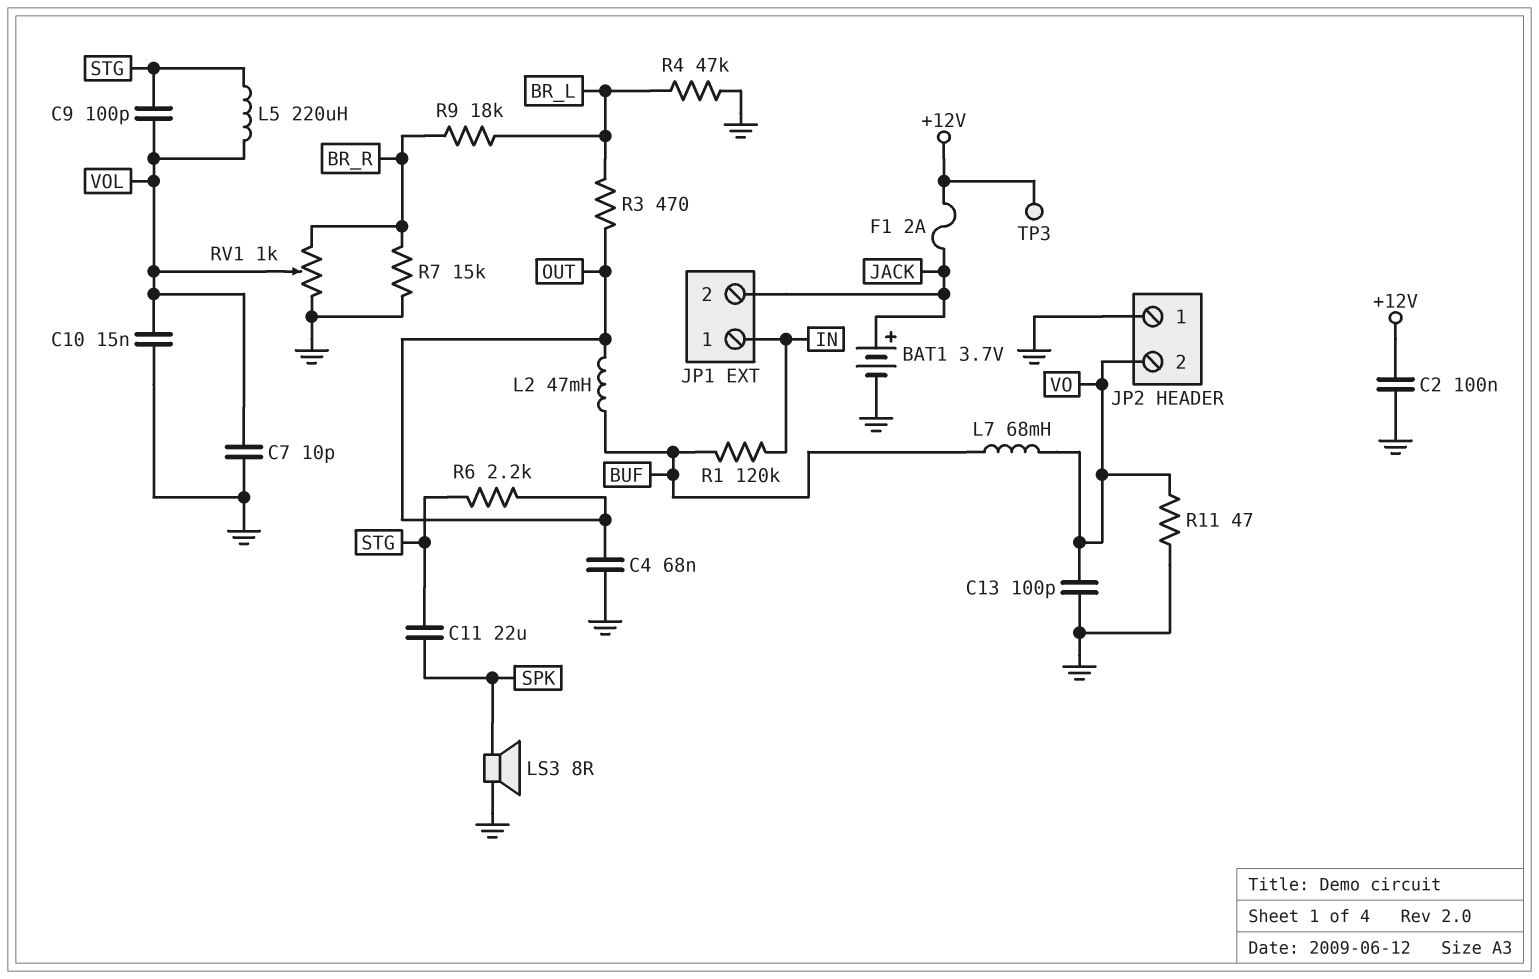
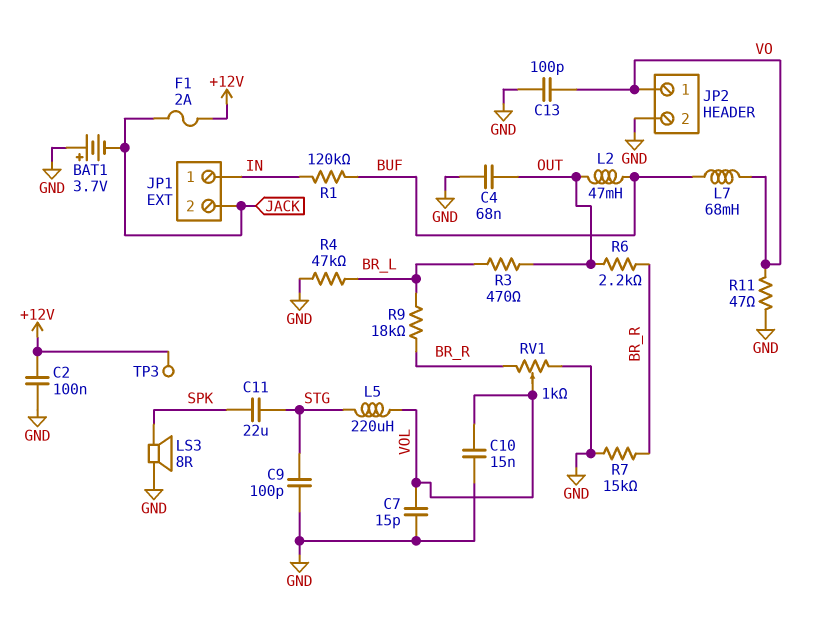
BAT1: 3.7V (plus JACK, minus GND) -> 3.7V (plus GND, minus JACK)
C7: 10pF (GND, VOL) -> 15pF (GND, VOL)
C9: 100pF (STG, VOL) -> 100pF (GND, STG)
JP2 pin 1: GND -> VO
JP2 pin 2: VO -> GND
R6: 2.2k (OUT, STG) -> 2.2k (BR_R, OUT)

